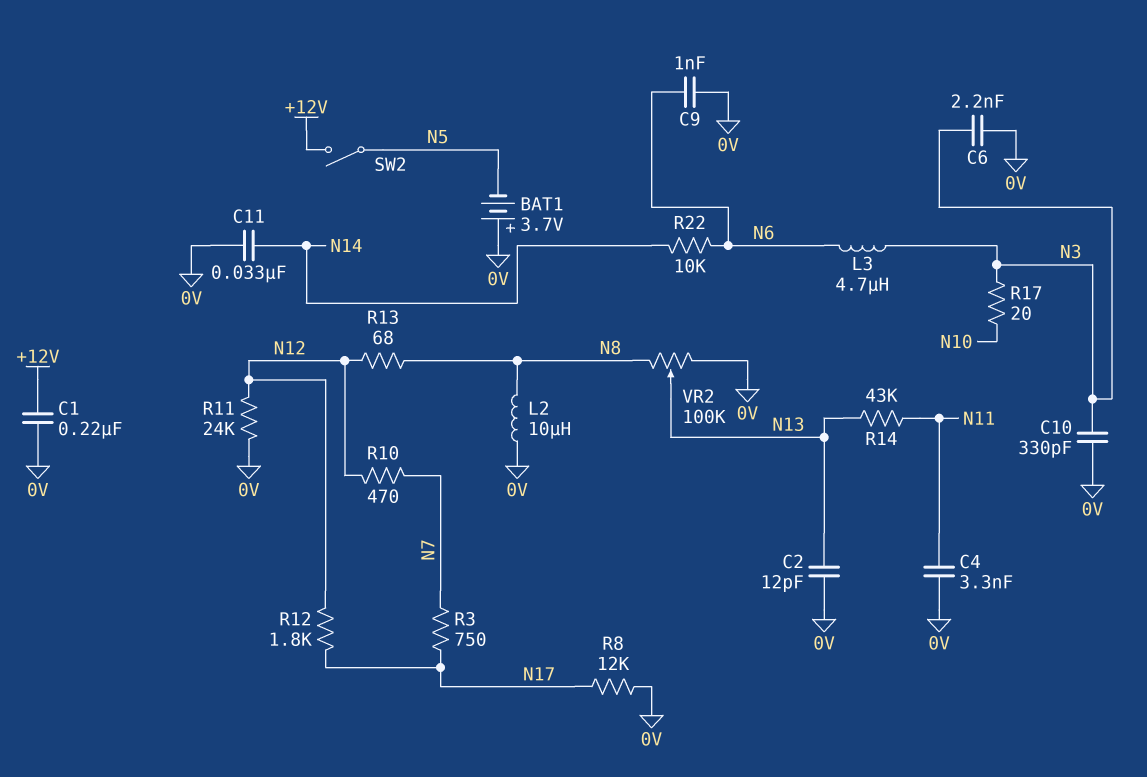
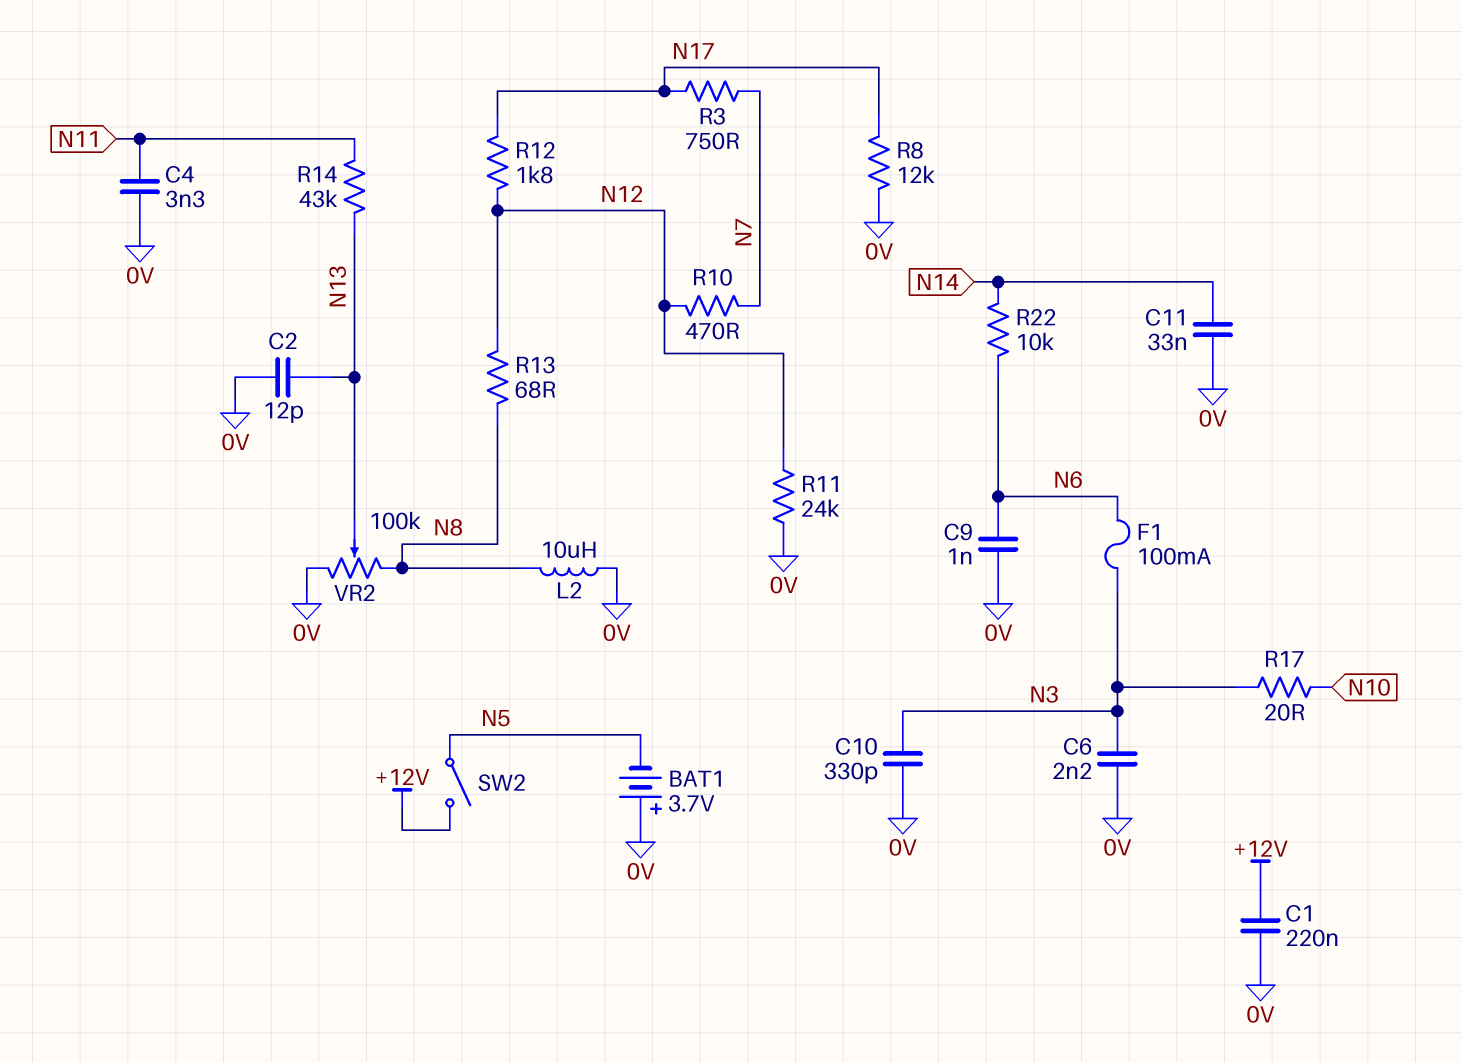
F1: none -> 100mA (N3, N6)
L3: 4.7uH (N3, N6) -> none

